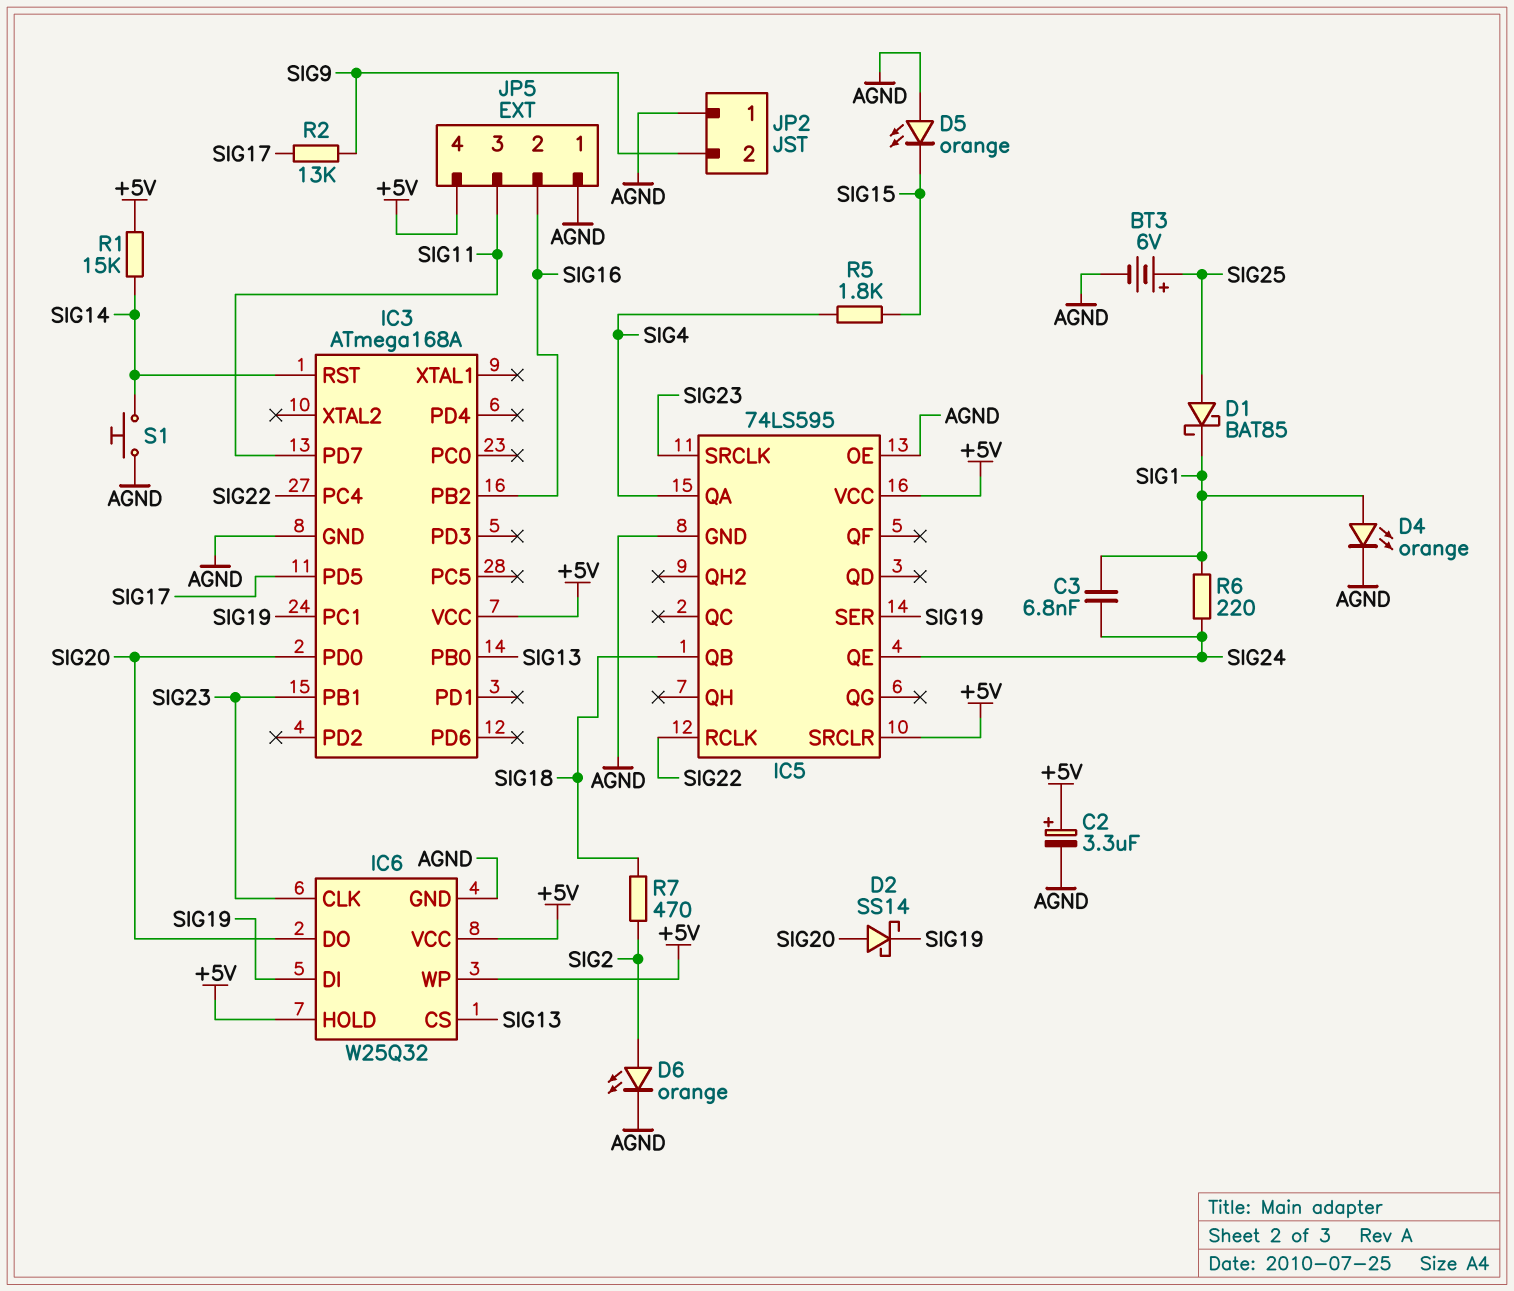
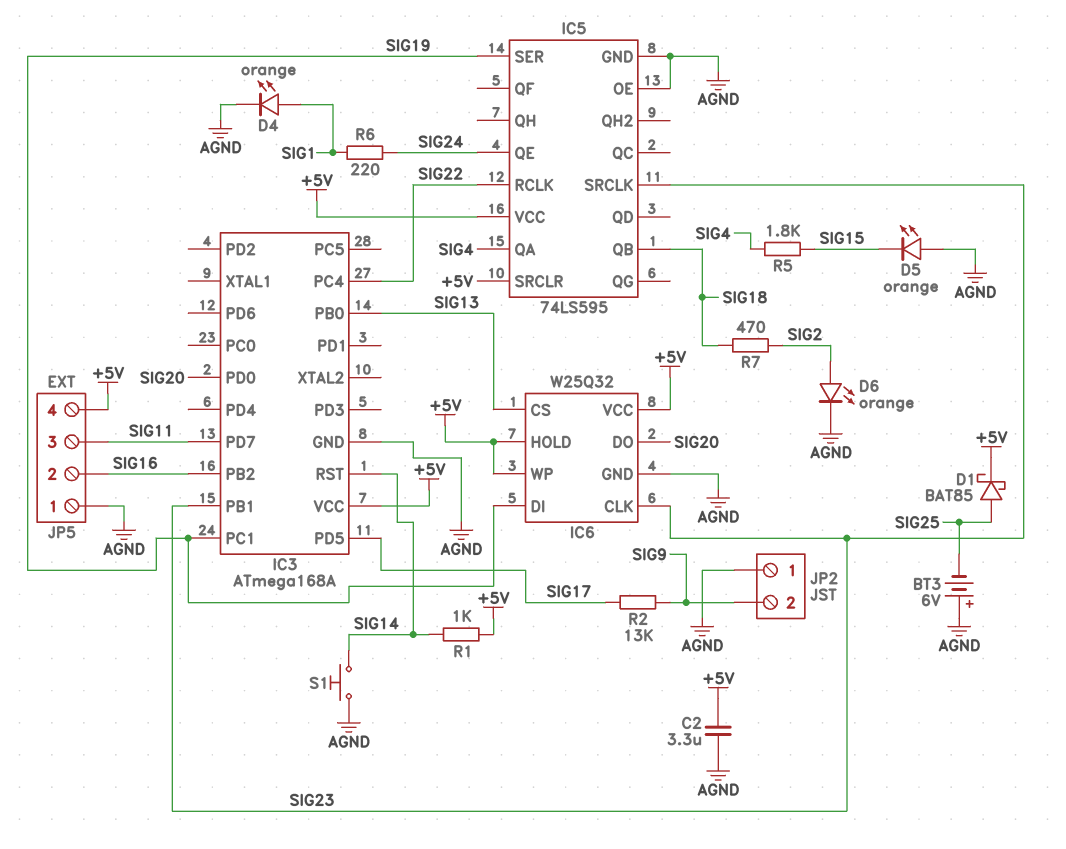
BT3: 6V (plus SIG25, minus AGND) -> 6V (plus AGND, minus SIG25)
C2: 3.3uF (plus +5V, minus AGND) -> 3.3uF (+5V, AGND)
C3: 6.8nF (SIG1, SIG24) -> none
D1: schottky BAT85 (A SIG25, K SIG1) -> schottky BAT85 (A SIG25, K +5V)
D2: schottky SS14 (A SIG20, K SIG19) -> none
R1: 15k (+5V, SIG14) -> 1k (+5V, SIG14)

